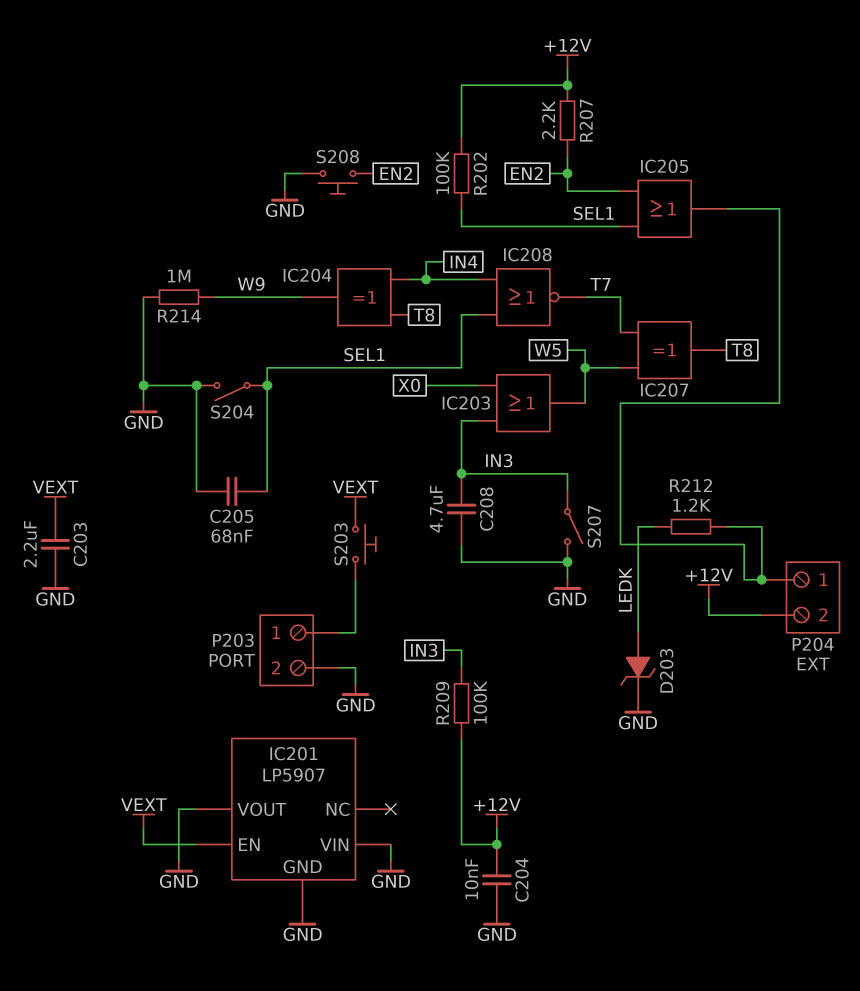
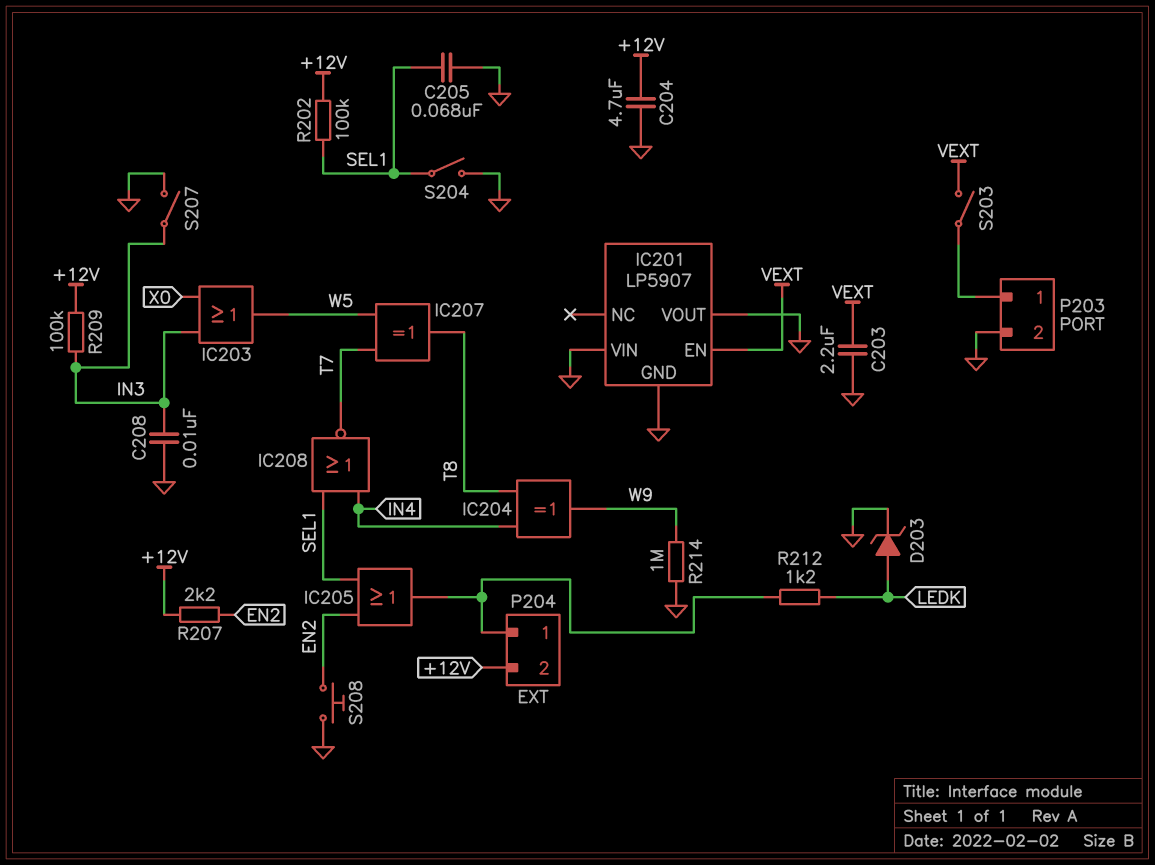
C204: 10nF (+12V, GND) -> 4.7uF (+12V, GND)
C208: 4.7uF (GND, IN3) -> 10nF (GND, IN3)
S203: button (P203/1, VEXT) -> switch (P203/1, VEXT)

